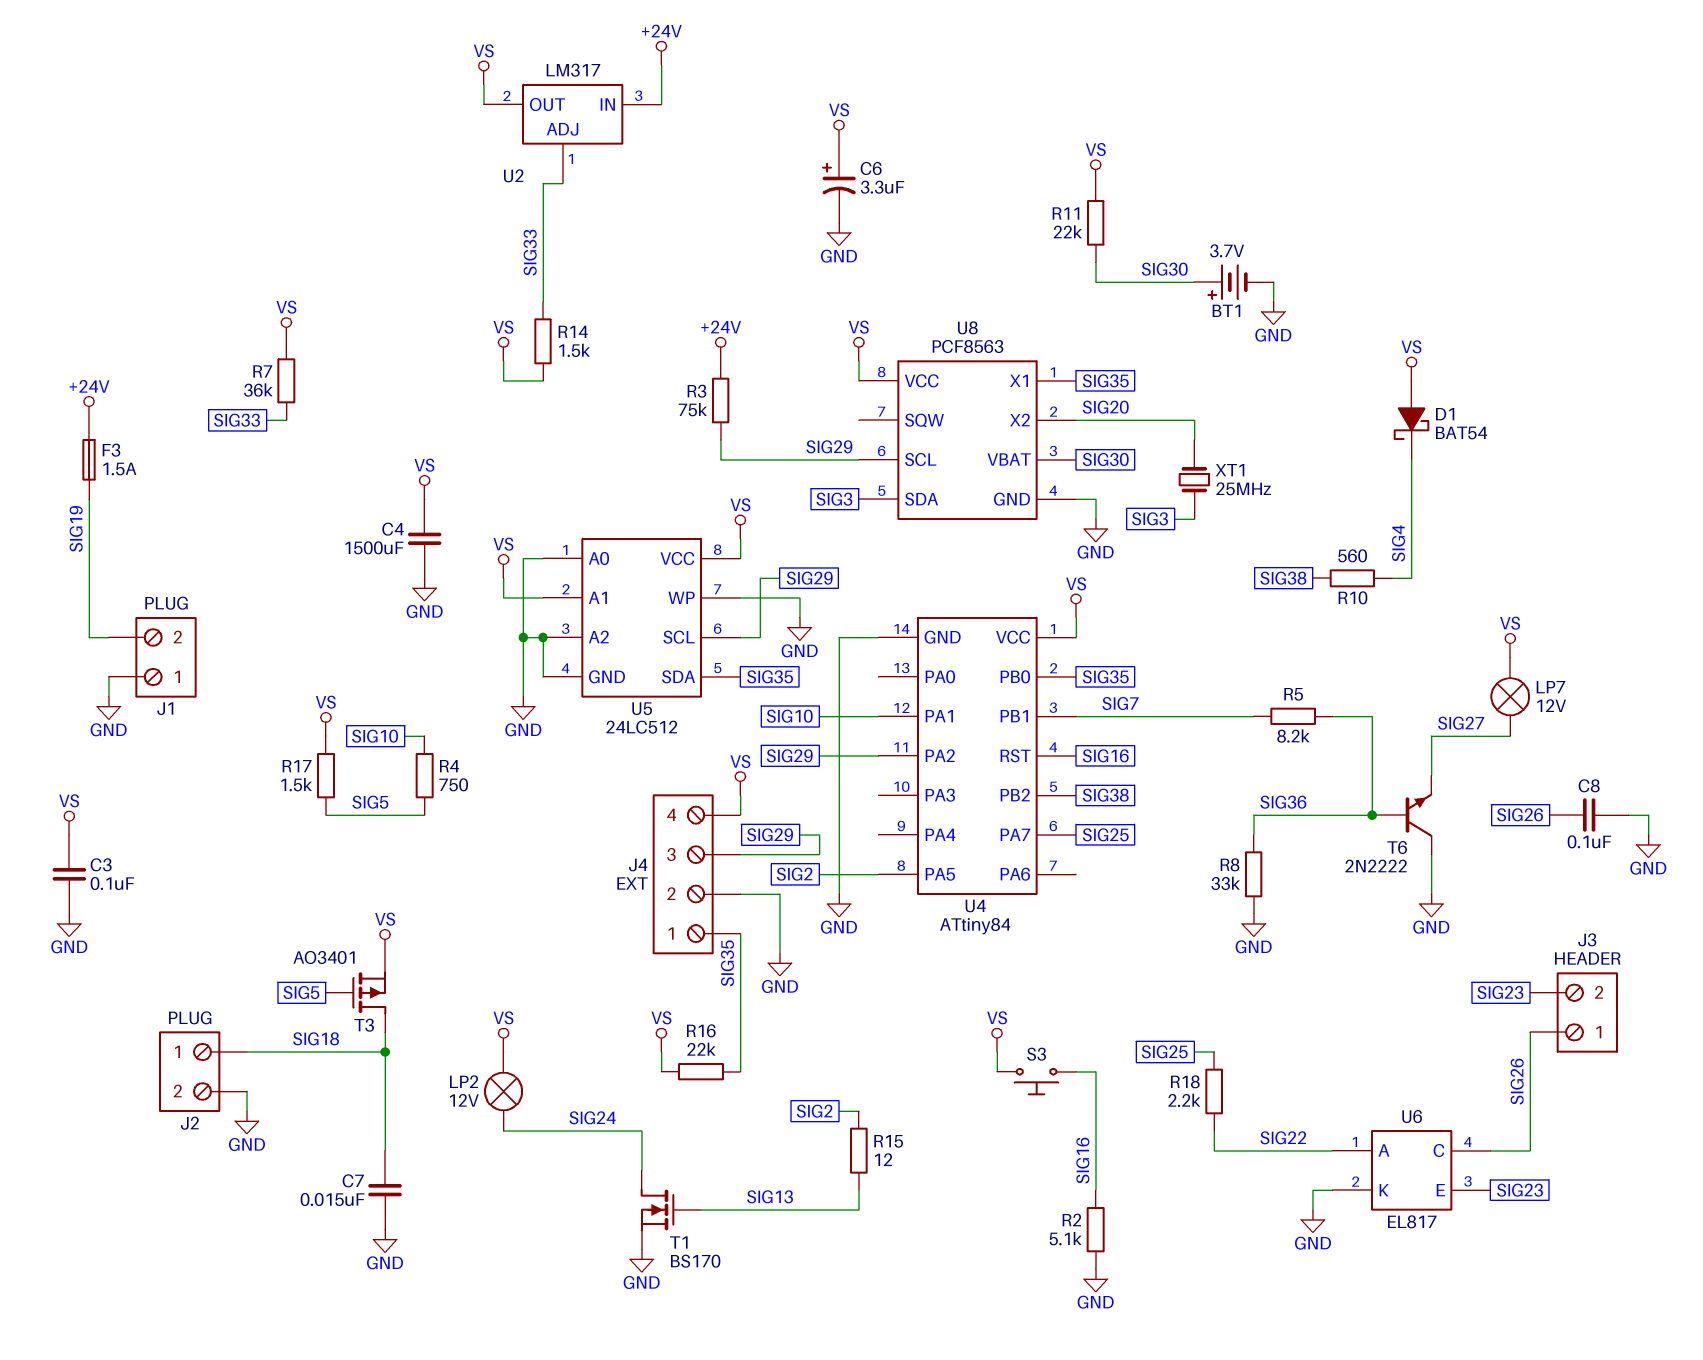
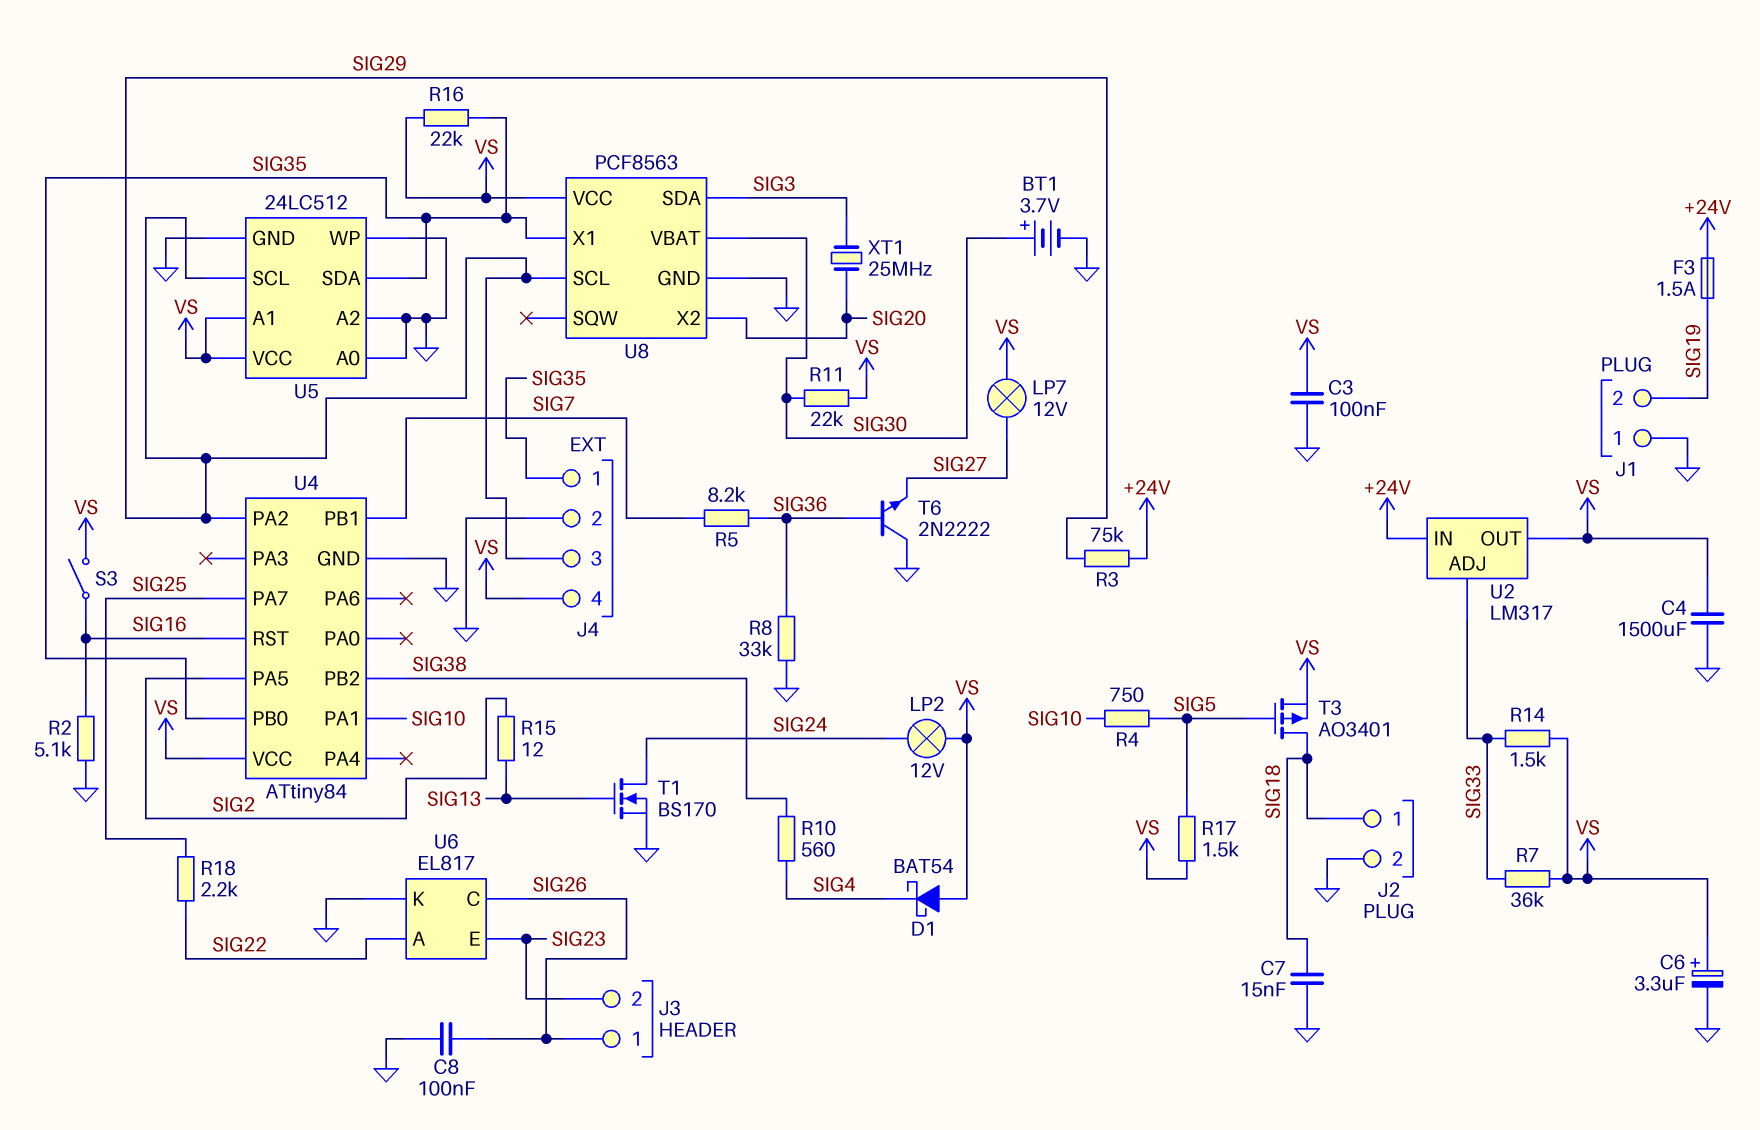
S3: button (SIG16, VS) -> switch (SIG16, VS)

